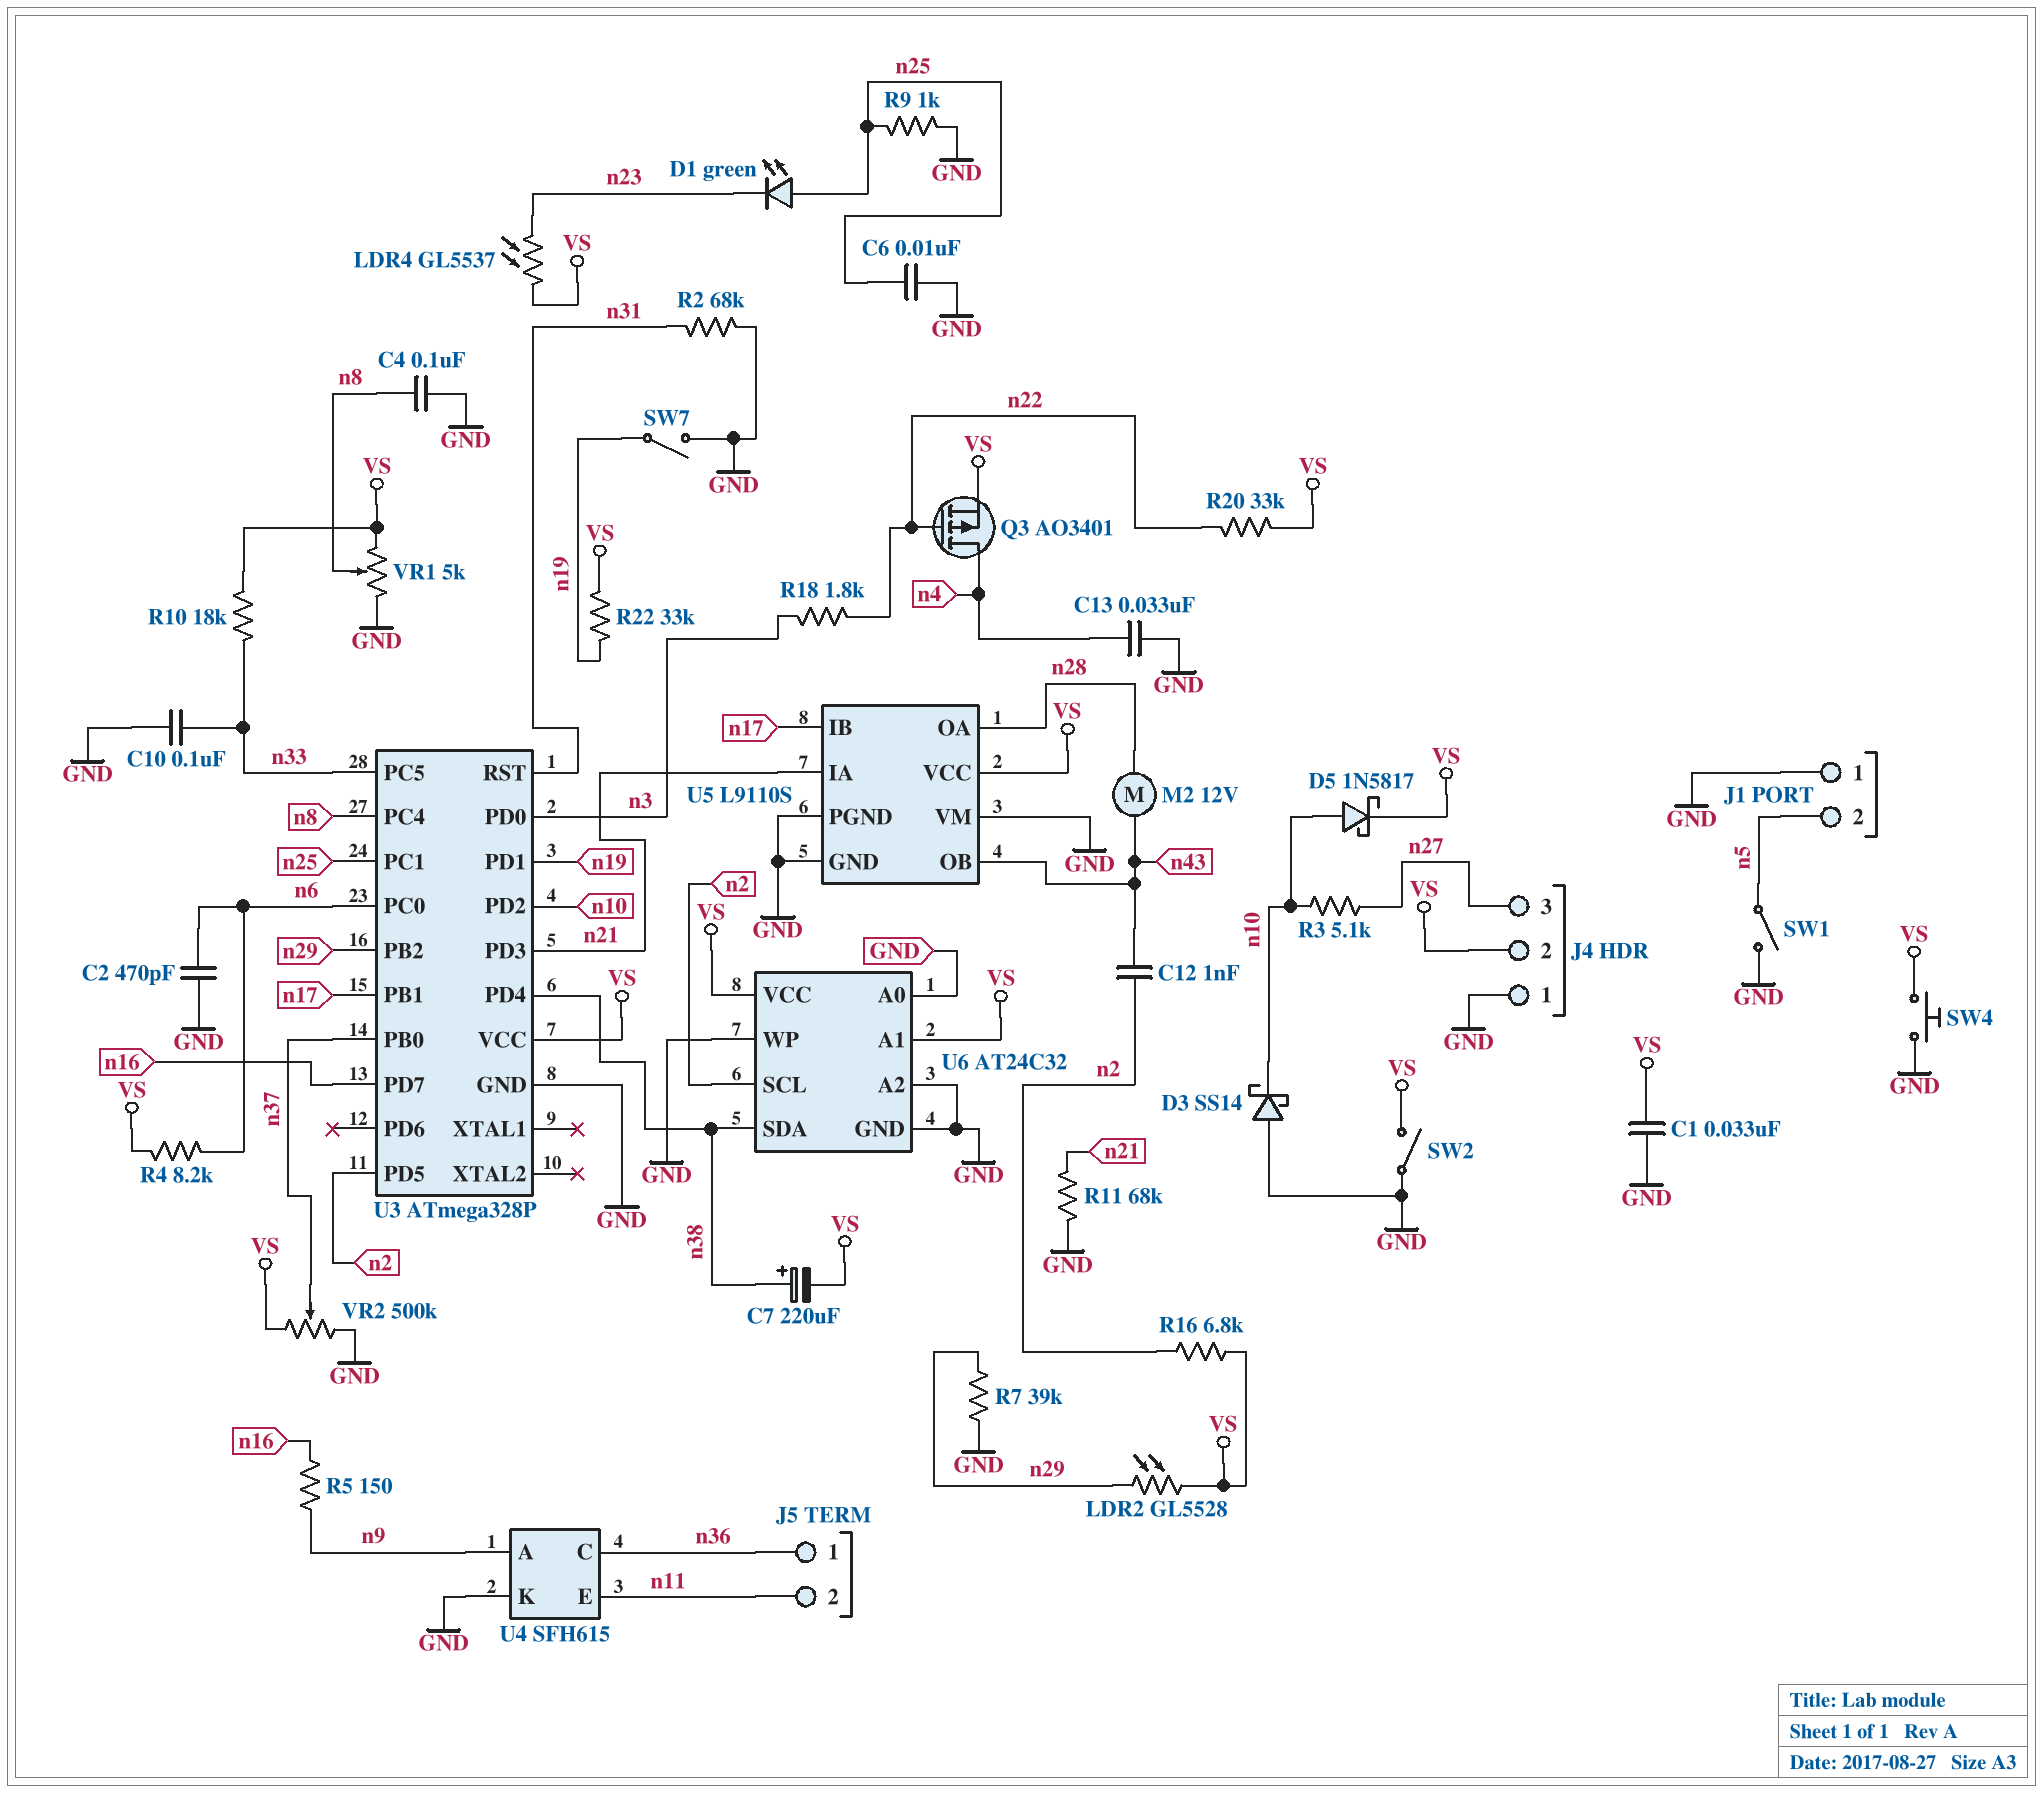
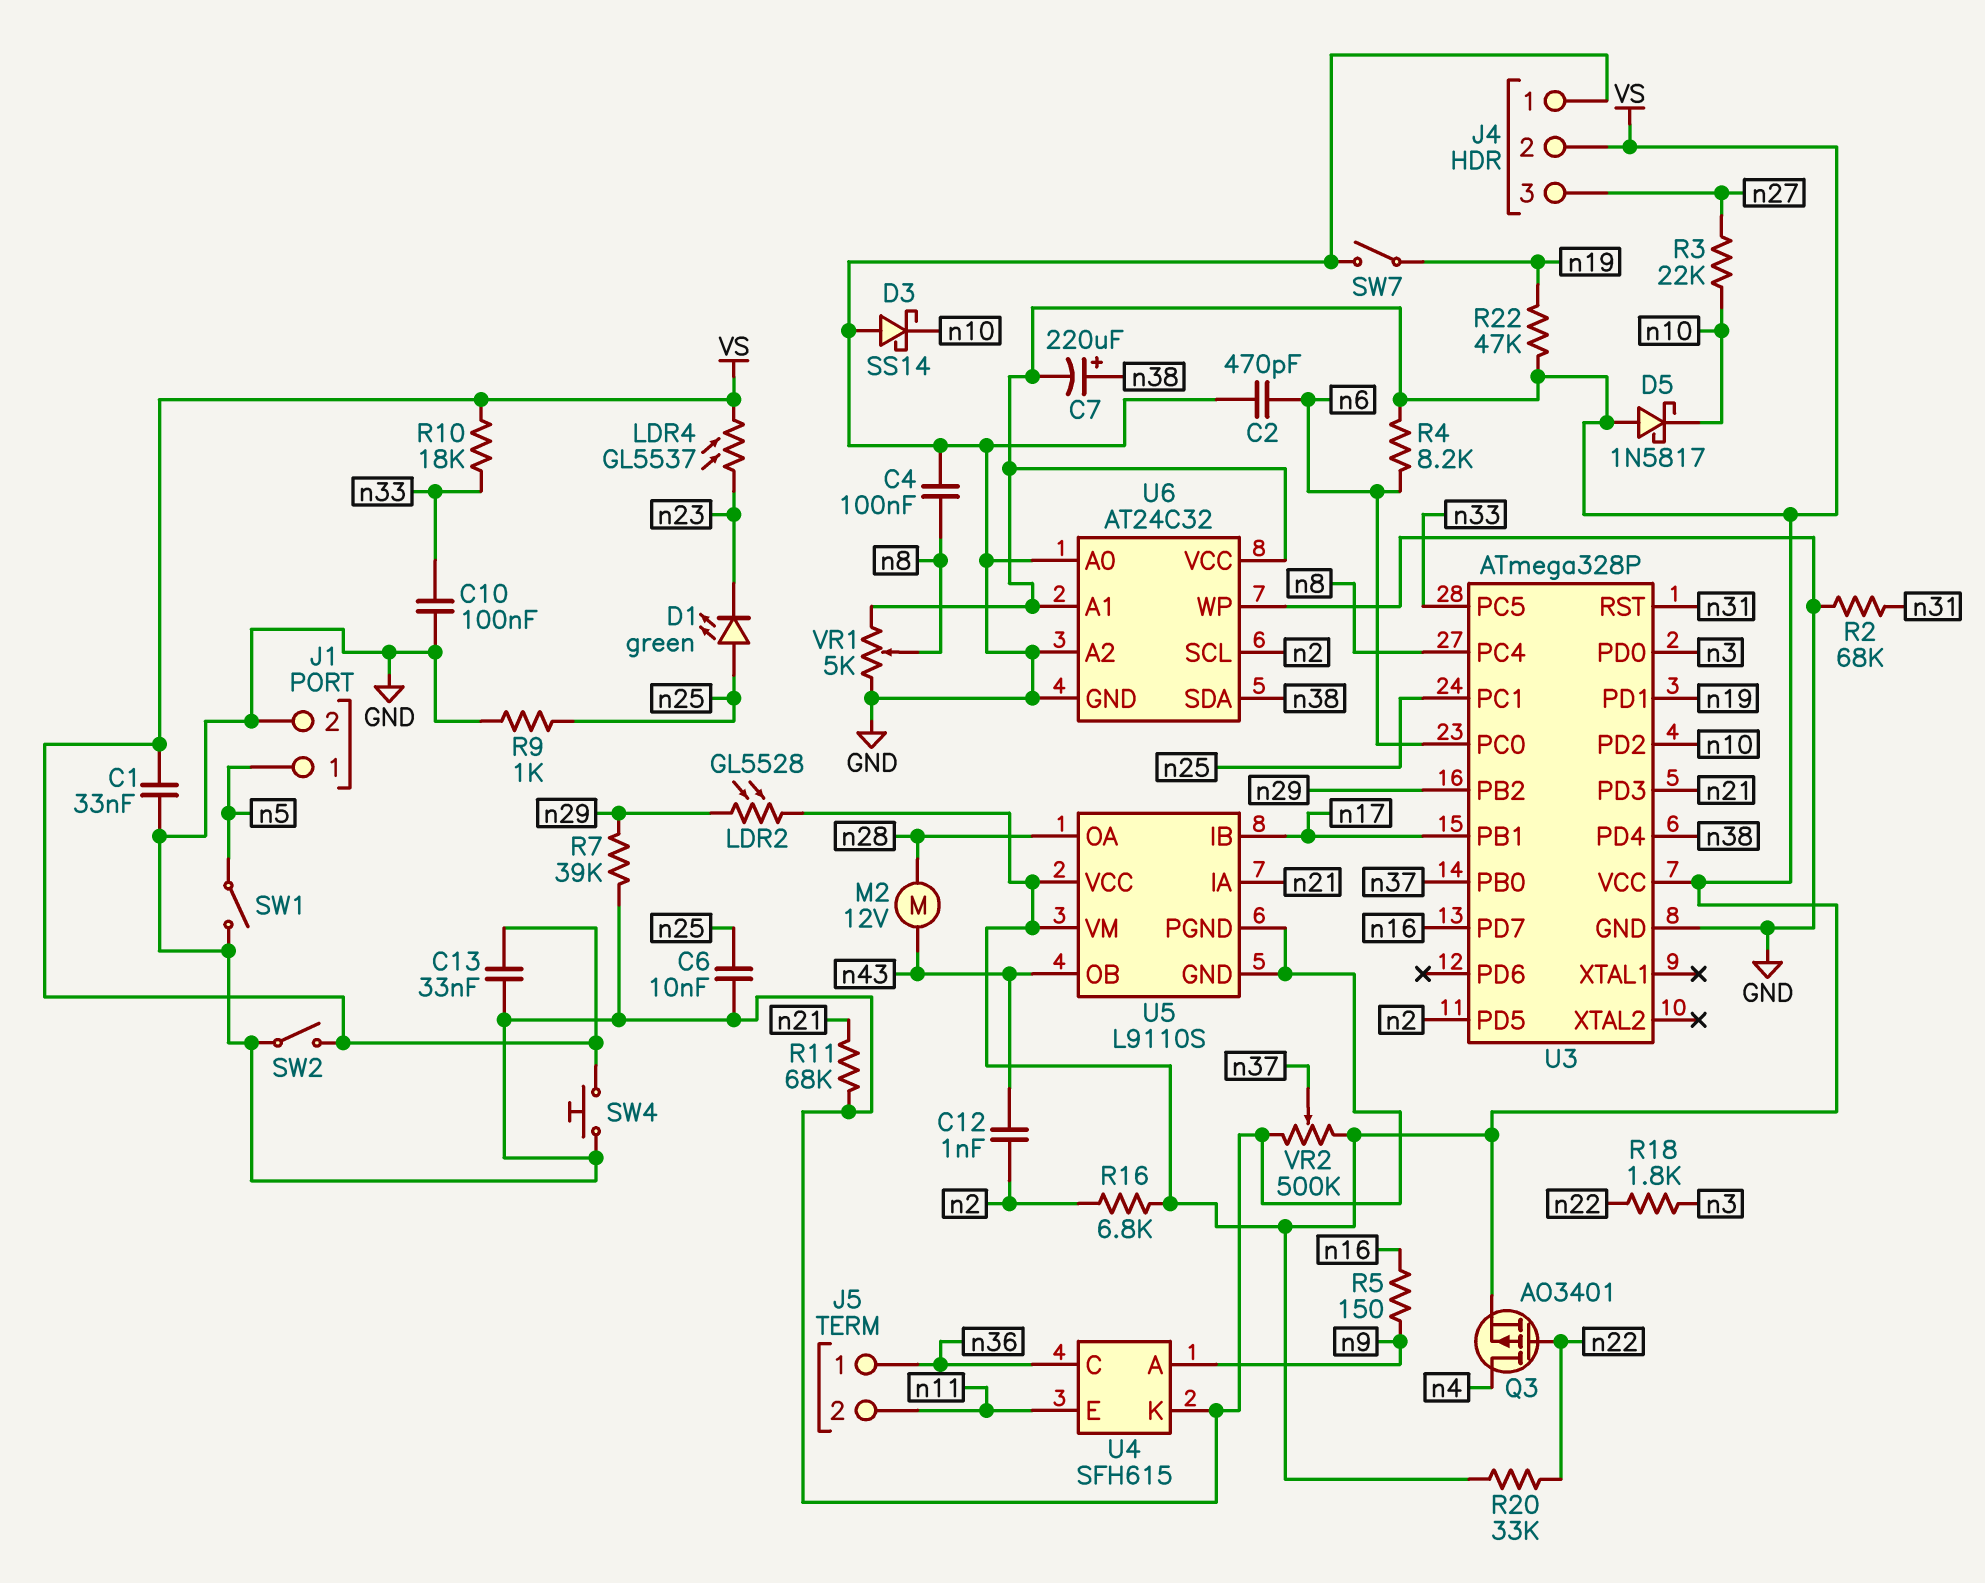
C13: 33nF (GND, n4) -> 33nF (GND, VS)
D5: schottky 1N5817 (A n10, K VS) -> schottky 1N5817 (A VS, K n10)
J1 pin 1: GND -> n5
J1 pin 2: n5 -> GND
R3: 5.1k (n10, n27) -> 22k (n10, n27)
R22: 33k (VS, n19) -> 47k (VS, n19)
U5 pin VM: GND -> VS

